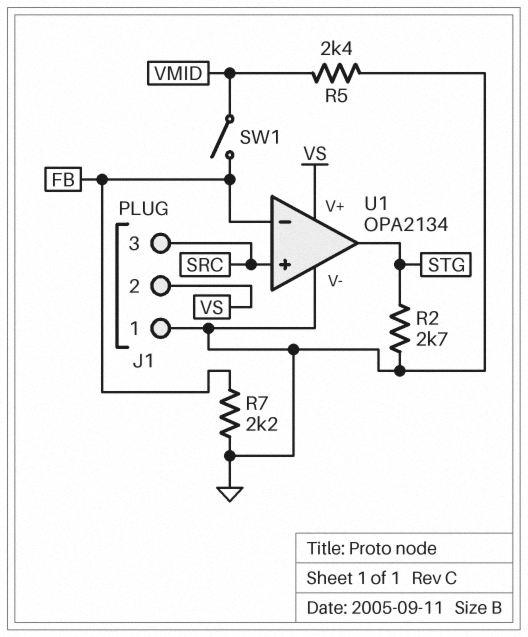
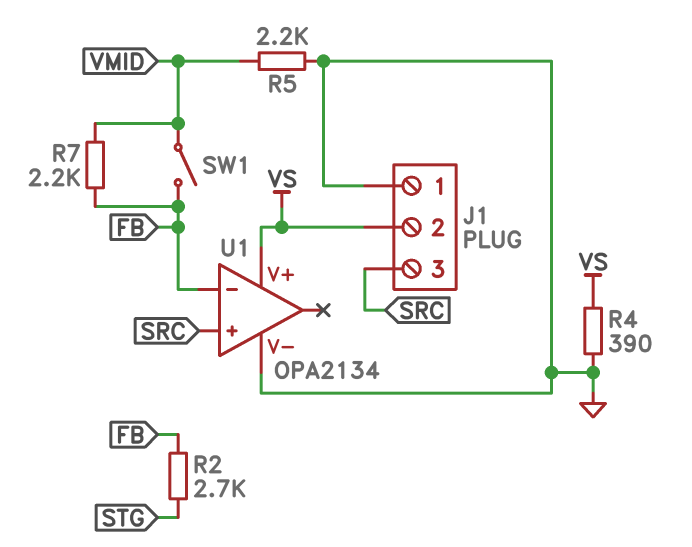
R2: 2.7k (GND, STG) -> 2.7k (FB, STG)
R4: none -> 390 (GND, VS)
R5: 2.4k (GND, VMID) -> 2.2k (GND, VMID)
R7: 2.2k (FB, GND) -> 2.2k (FB, VMID)
U1 pin out: STG -> none

